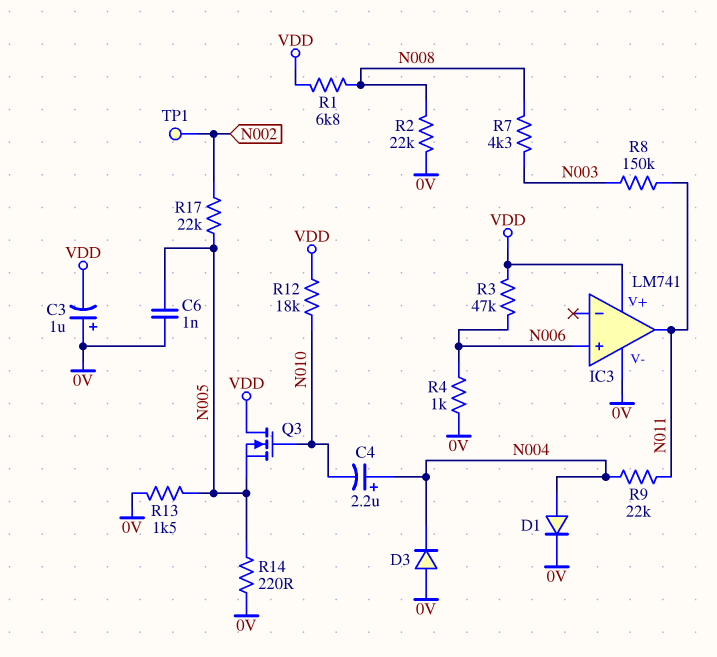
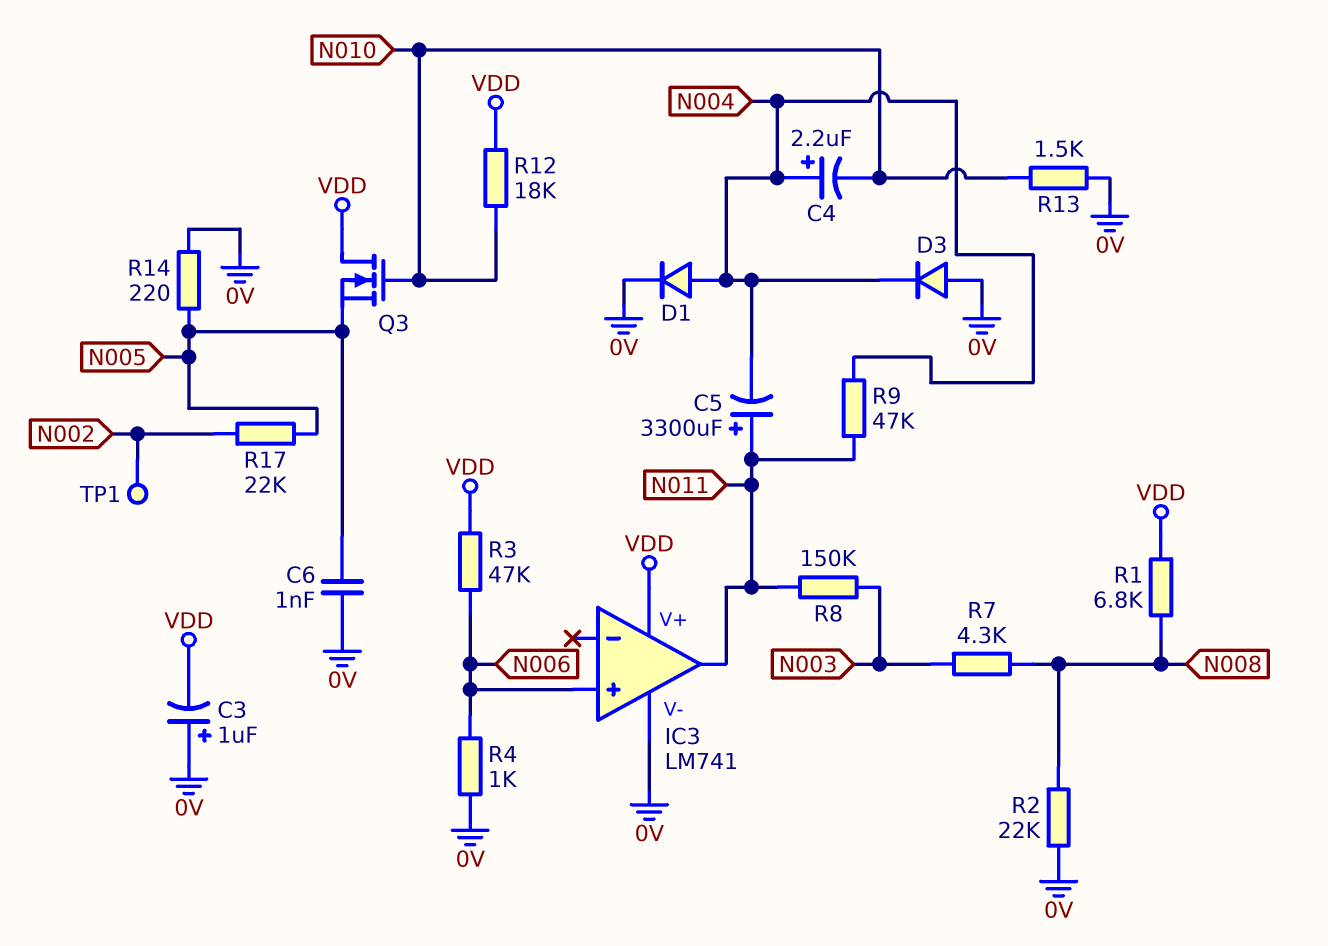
C5: none -> 3300uF (plus N011, minus N004)
R9: 22k (N004, N011) -> 47k (N004, N011)
R13: 1.5k (0V, N005) -> 1.5k (0V, N010)

